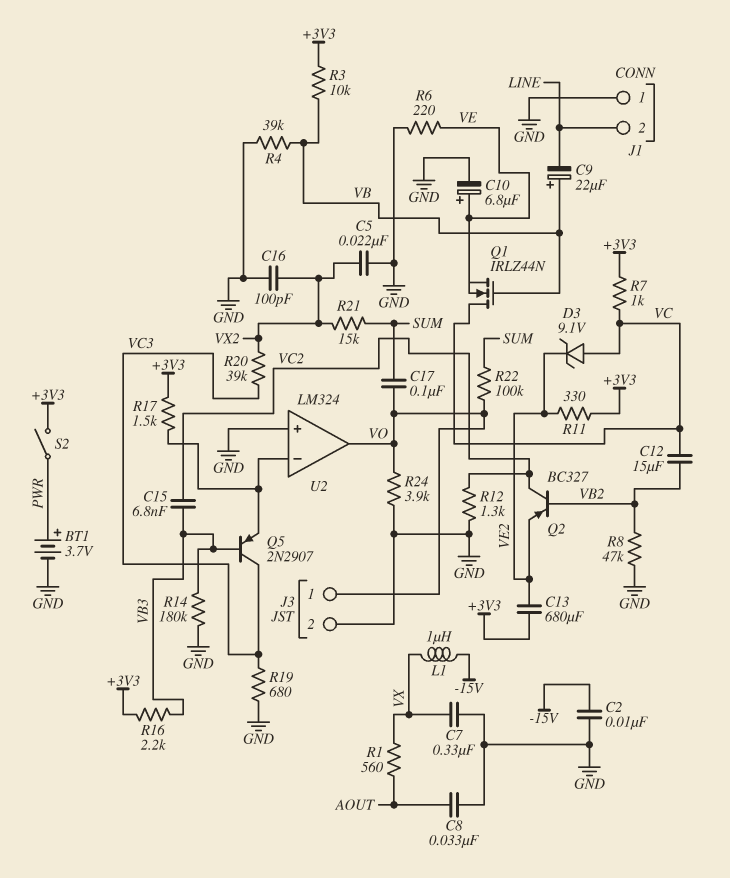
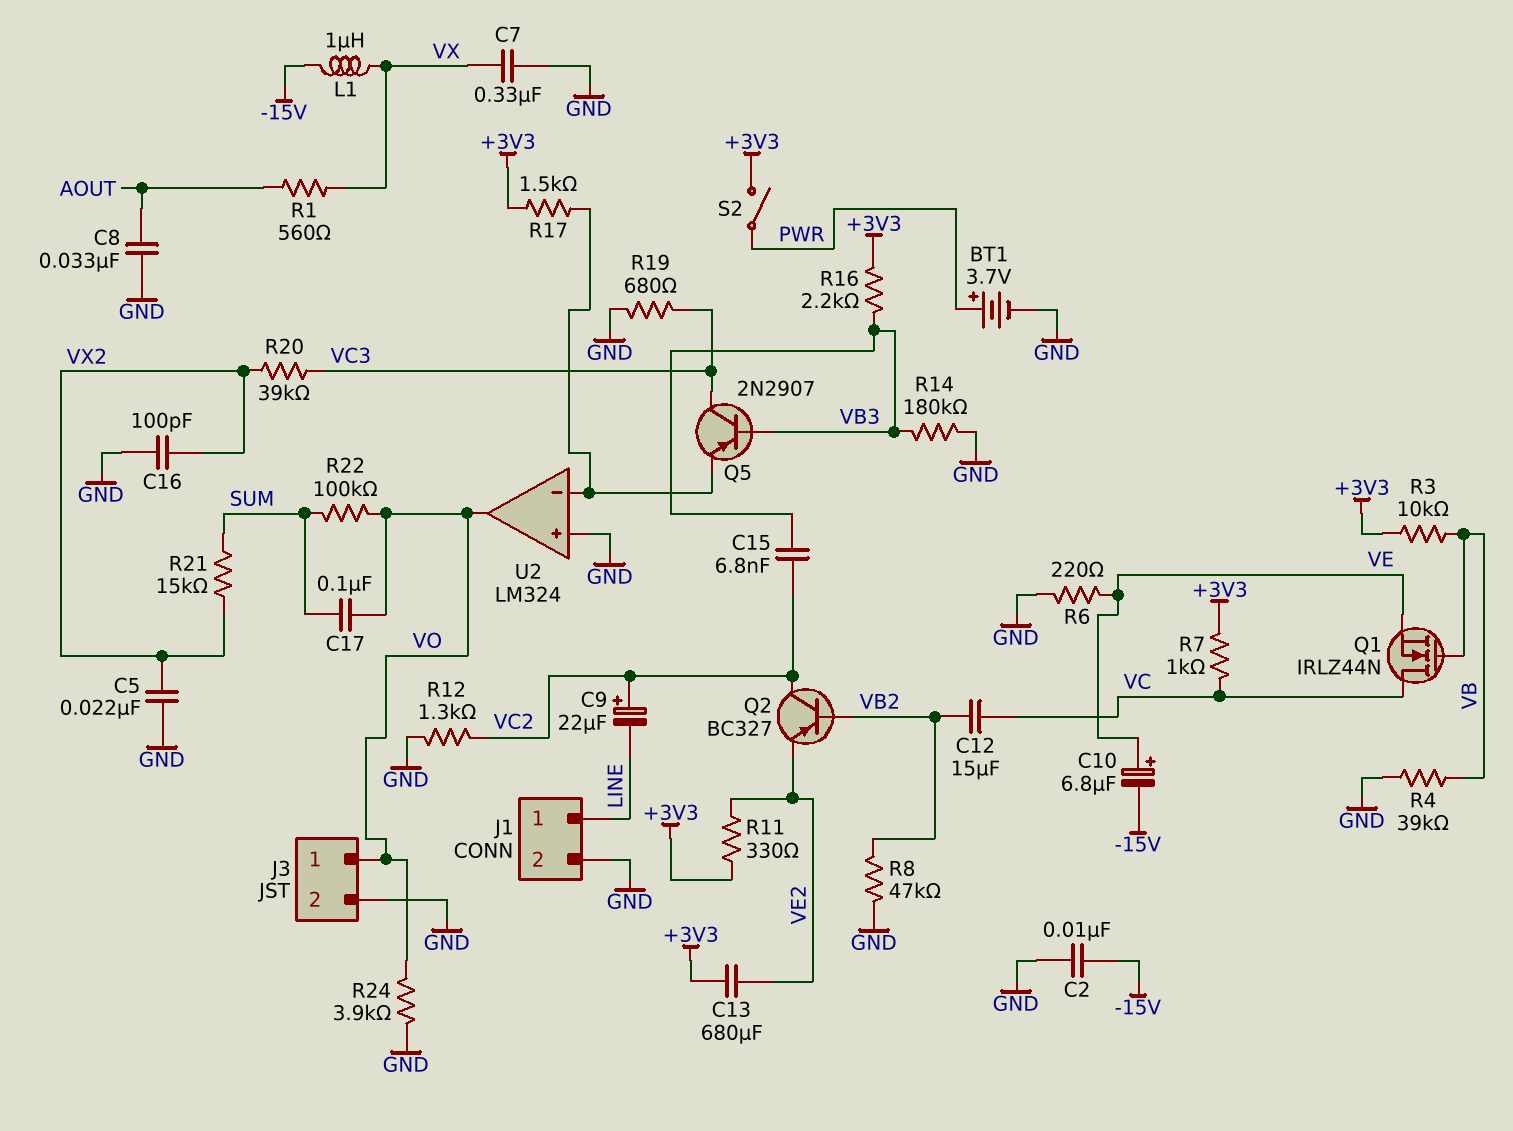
C9: 22uF (plus VB, minus LINE) -> 22uF (plus VC2, minus LINE)
C10: 6.8uF (plus VE, minus GND) -> 6.8uF (plus VE, minus -15V)
D3: zener 9.1V (A VC, K VE2) -> none
J1 pin 1: GND -> LINE
J1 pin 2: LINE -> GND

